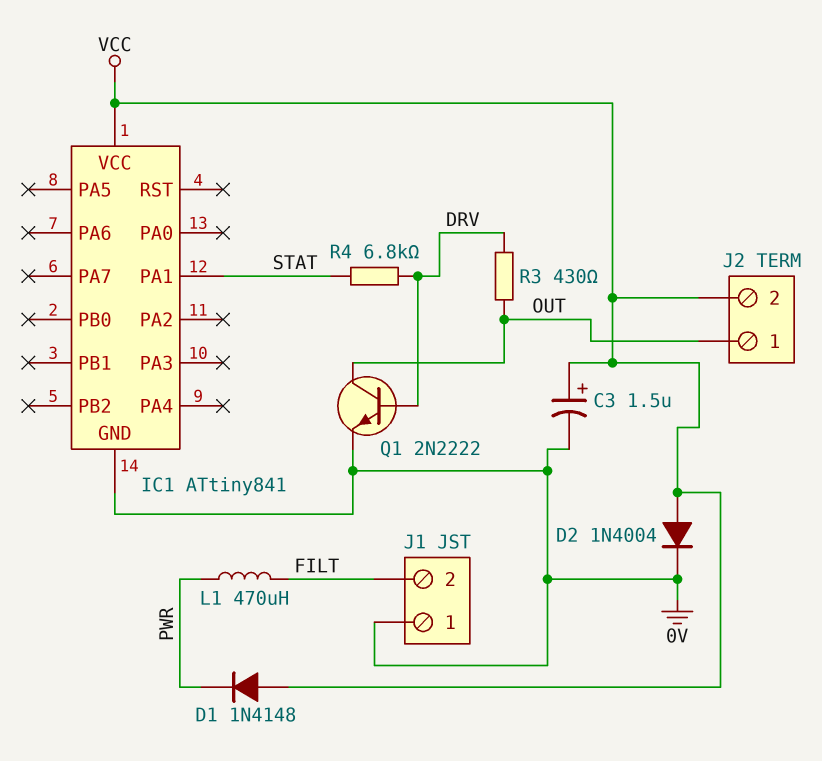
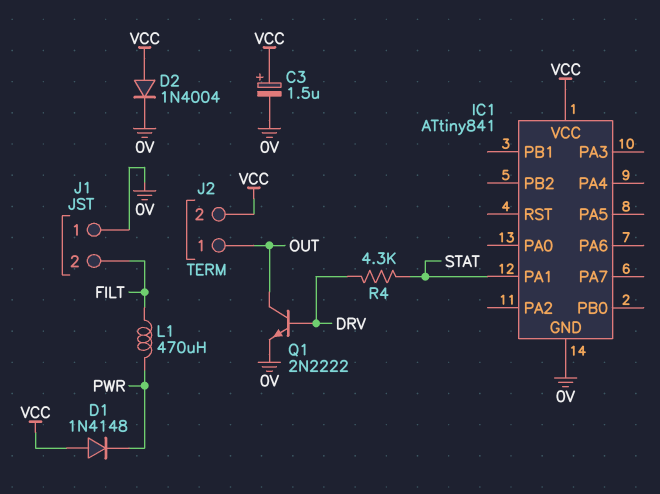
R3: 430 (DRV, OUT) -> none
R4: 6.8k (DRV, STAT) -> 4.3k (DRV, STAT)

